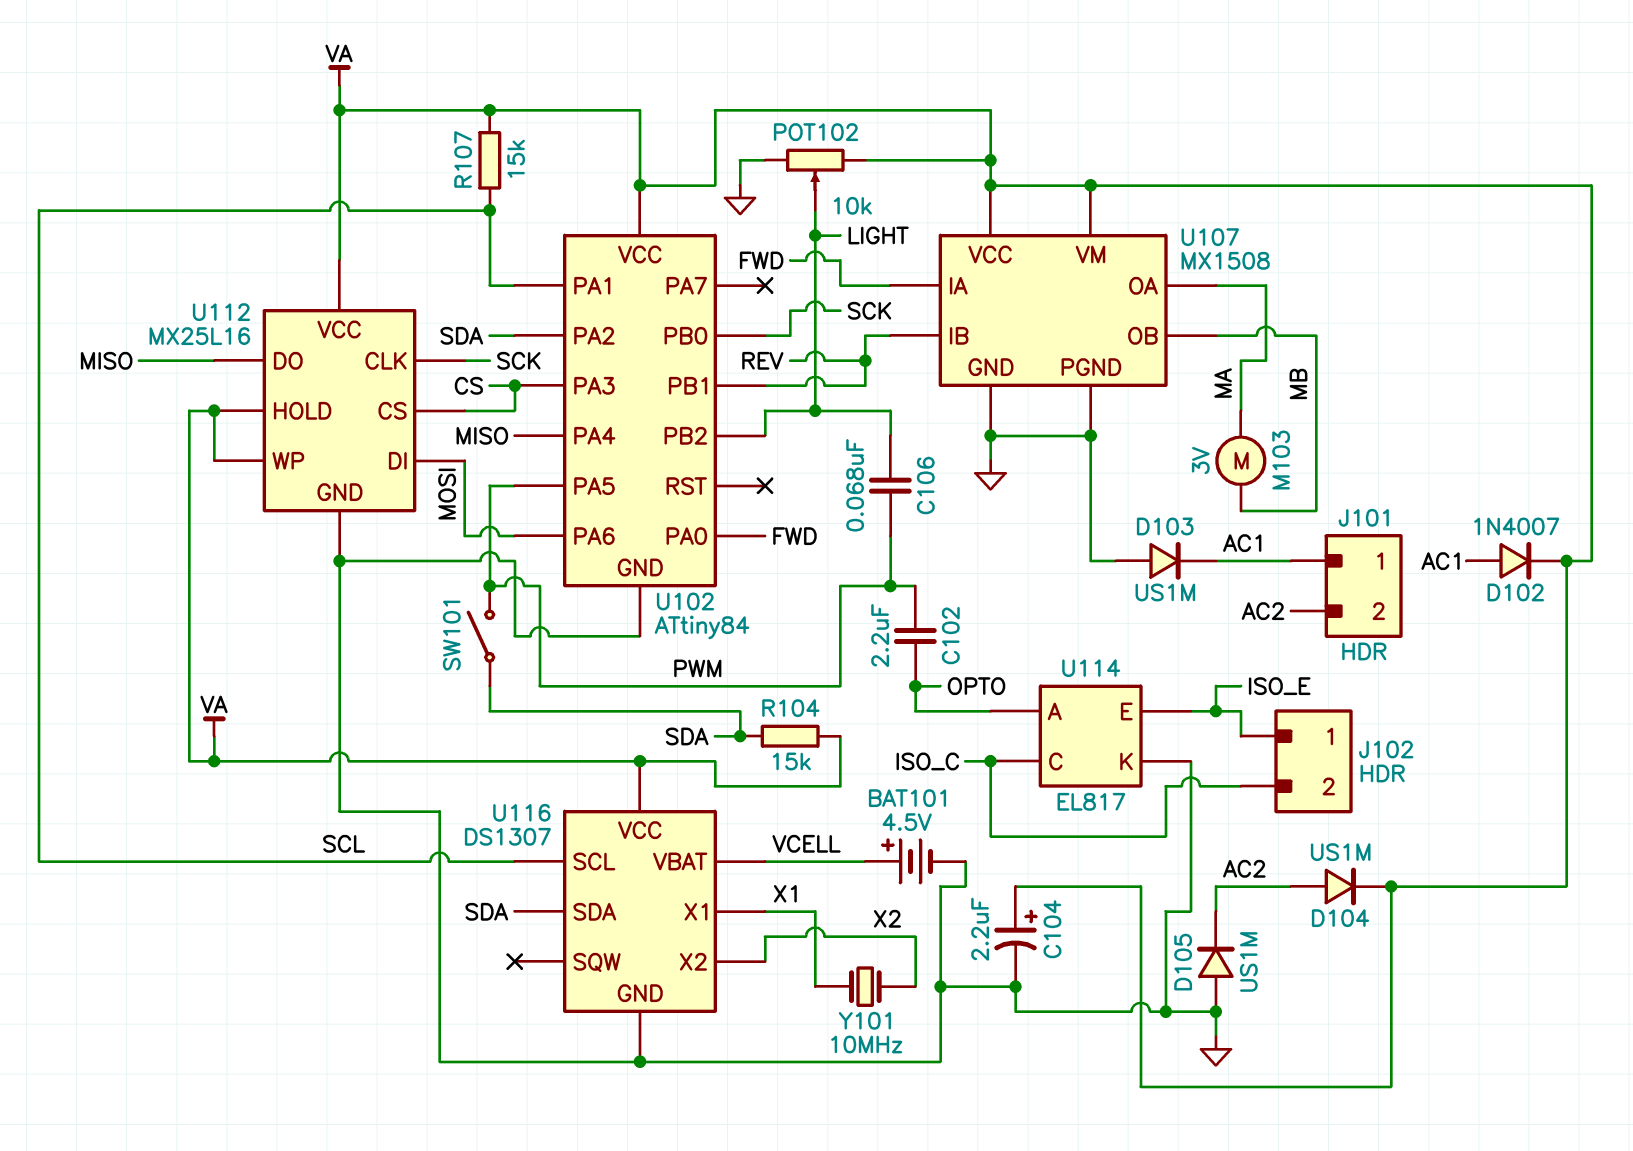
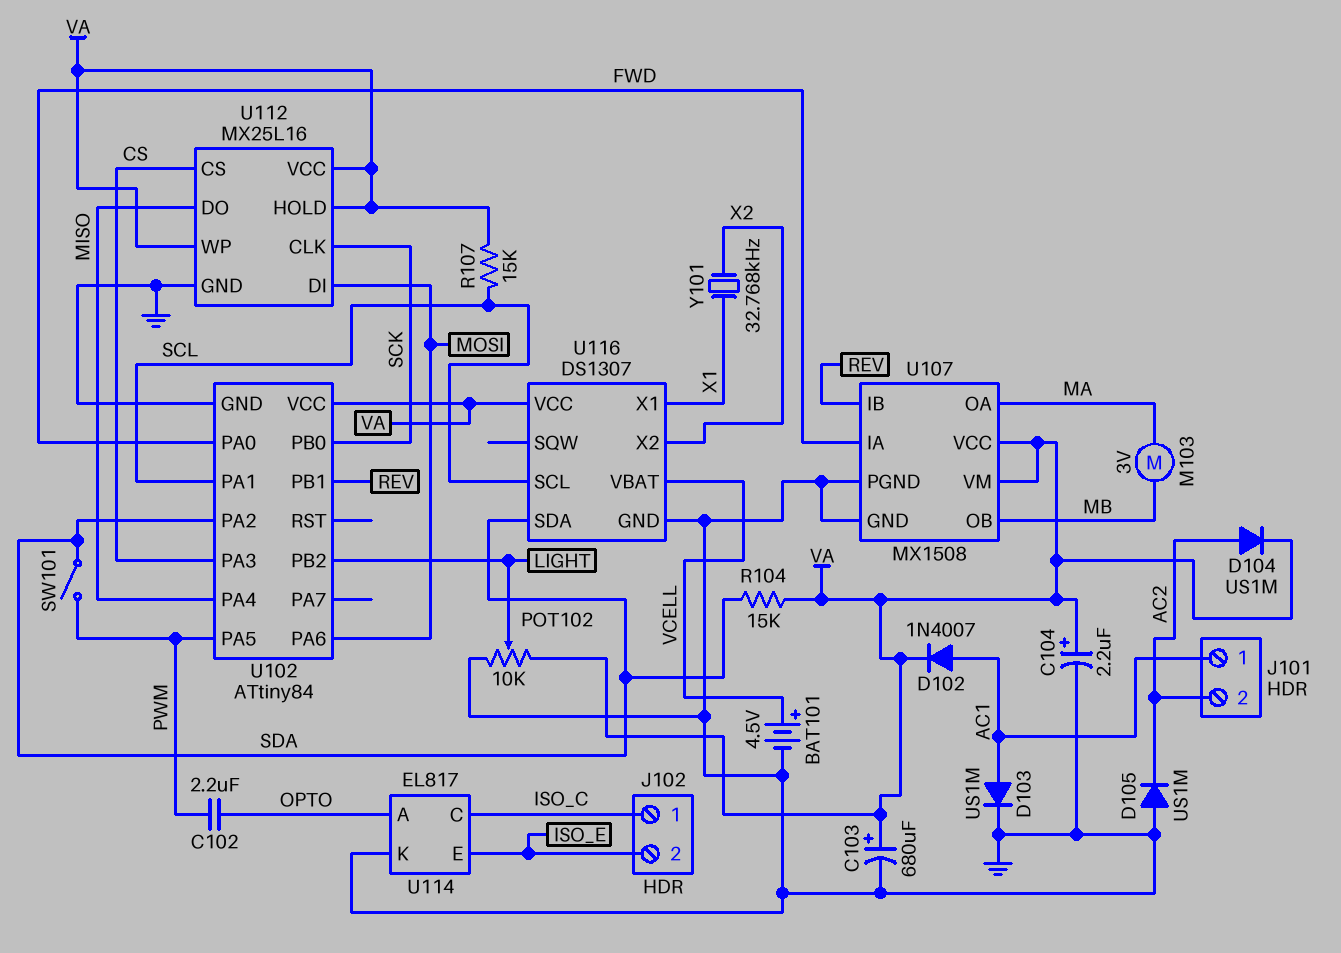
C103: none -> 680uF (plus VA, minus GND)
C106: 68nF (LIGHT, PWM) -> none
D103: diode US1M (A GND, K AC1) -> diode US1M (A AC1, K GND)
J102 pin 1: ISO_E -> ISO_C
J102 pin 2: ISO_C -> ISO_E
Y101: 10MHz (X1, X2) -> 32.768kHz (X1, X2)

